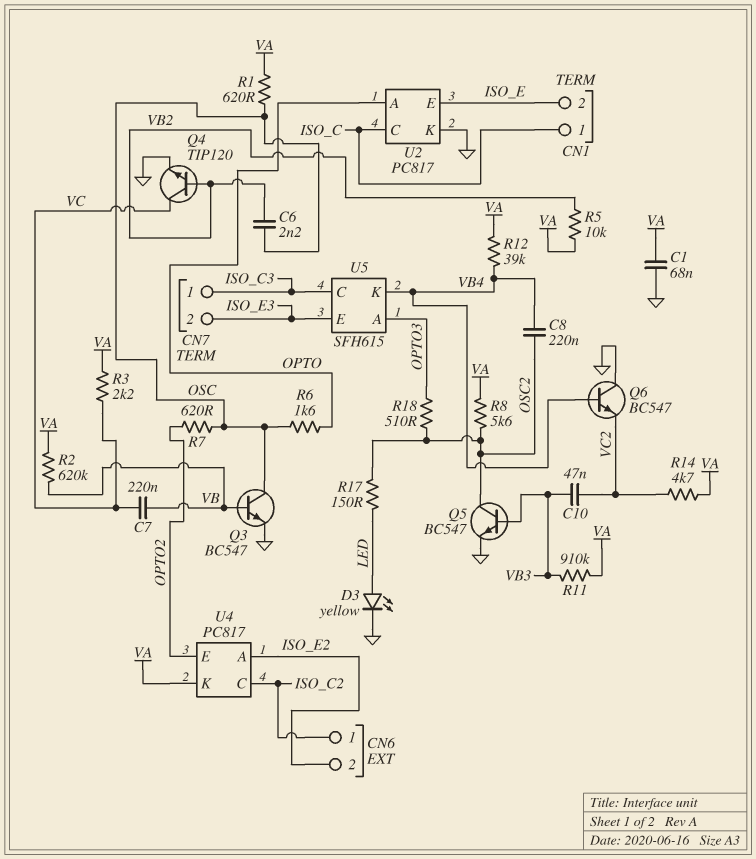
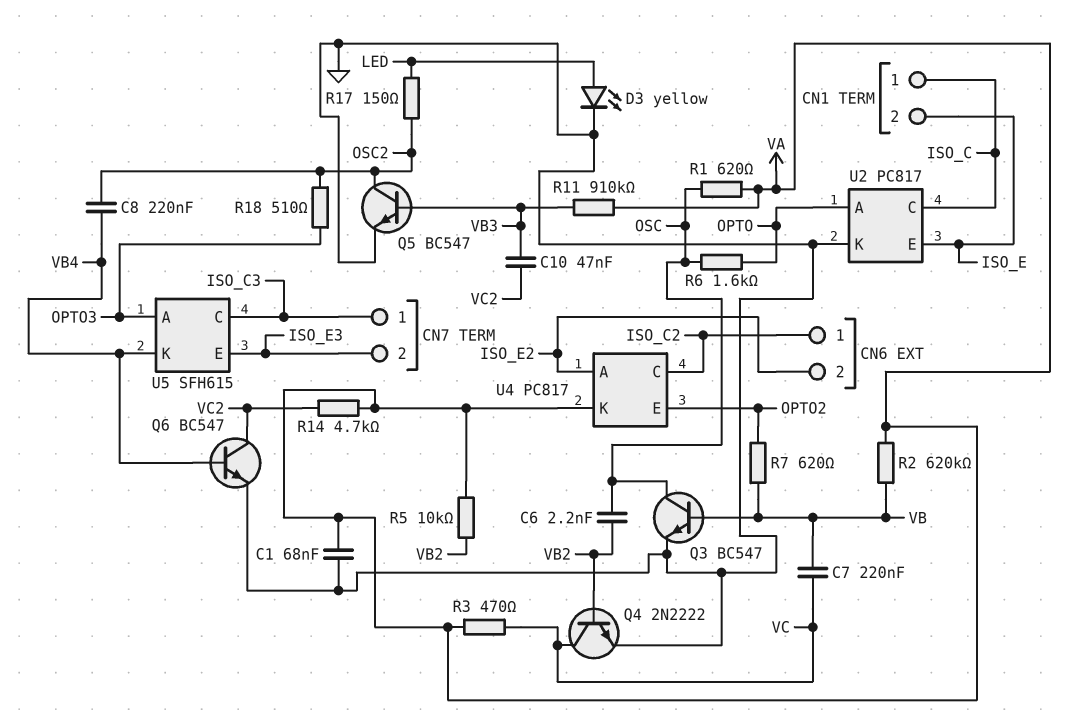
Q4: NPN TIP120 (B VB2, C VC, E GND) -> NPN 2N2222 (B VB2, C VC, E GND)
Q6: NPN BC547 (B VB4, C GND, E VC2) -> NPN BC547 (B VB4, C VC2, E GND)
R3: 2.2k (VA, VC) -> 470 (VA, VC)
R7: 620 (OPTO2, OSC) -> 620 (OPTO2, VB)
R8: 5.6k (OSC2, VA) -> none
R12: 39k (VA, VB4) -> none

